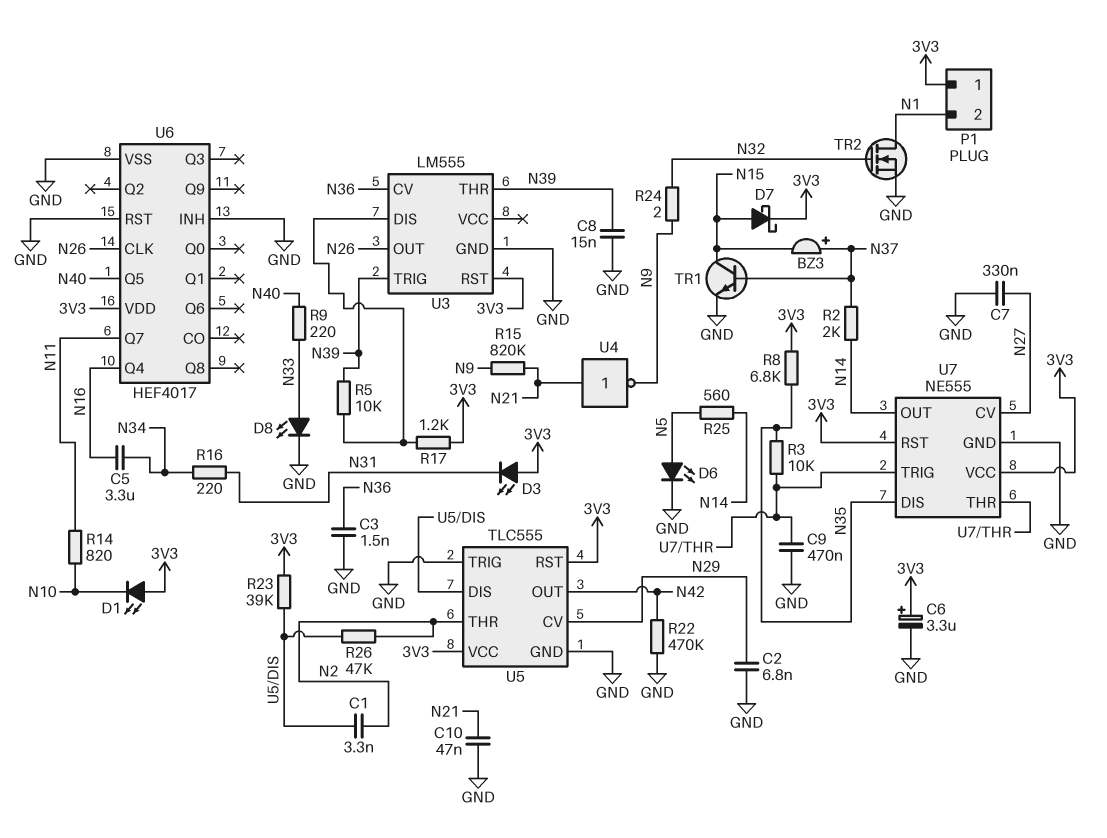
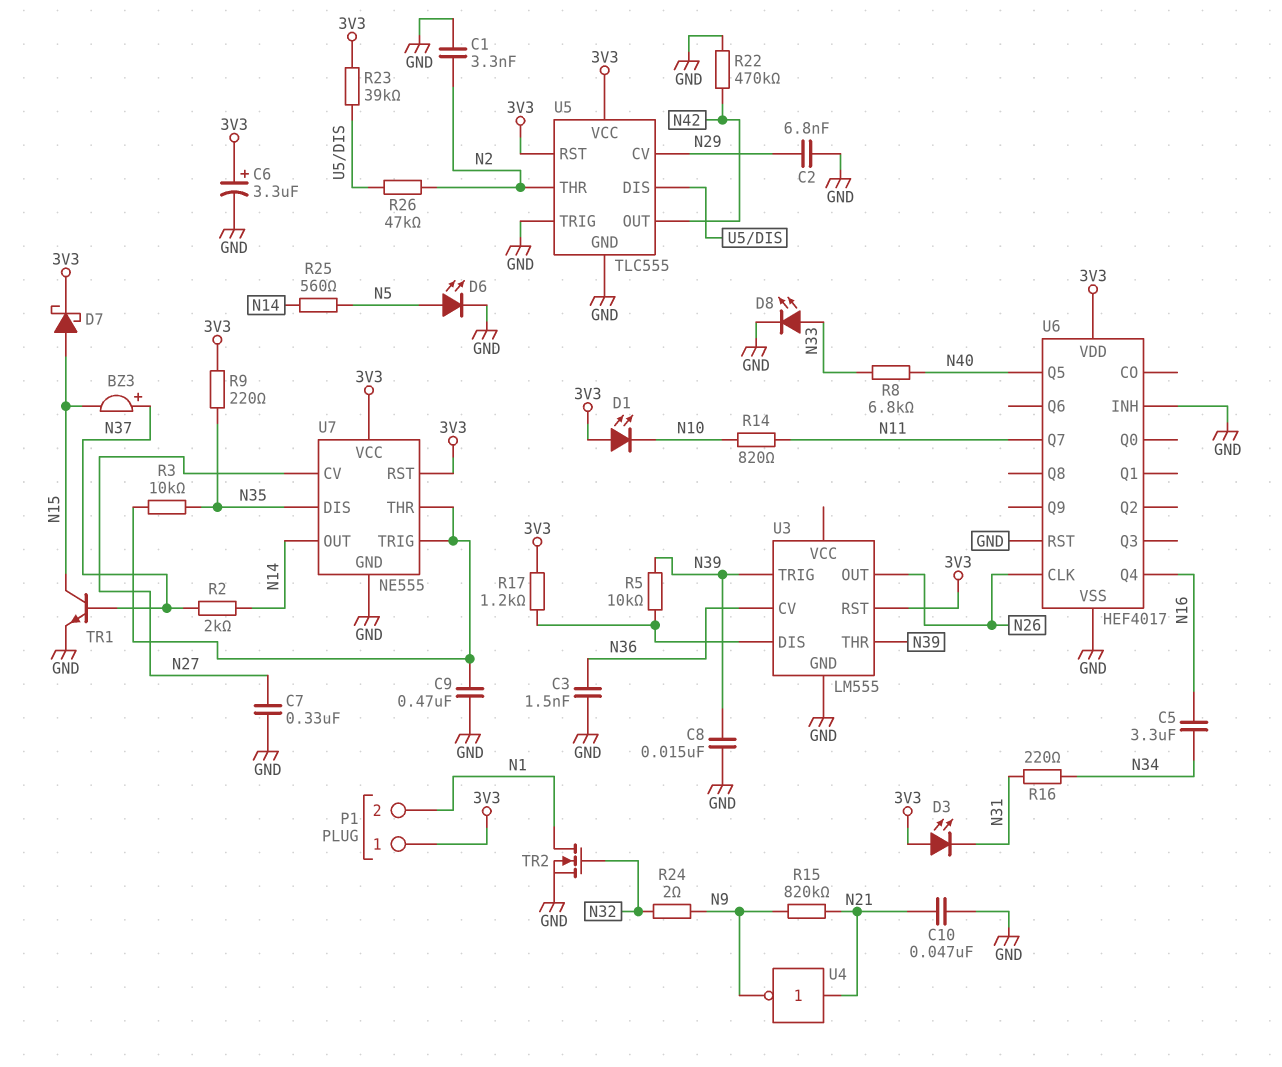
C1: 3.3nF (N2, U5/DIS) -> 3.3nF (GND, N2)
R8: 6.8k (3V3, N35) -> 6.8k (N33, N40)
R9: 220 (N33, N40) -> 220 (3V3, N35)

